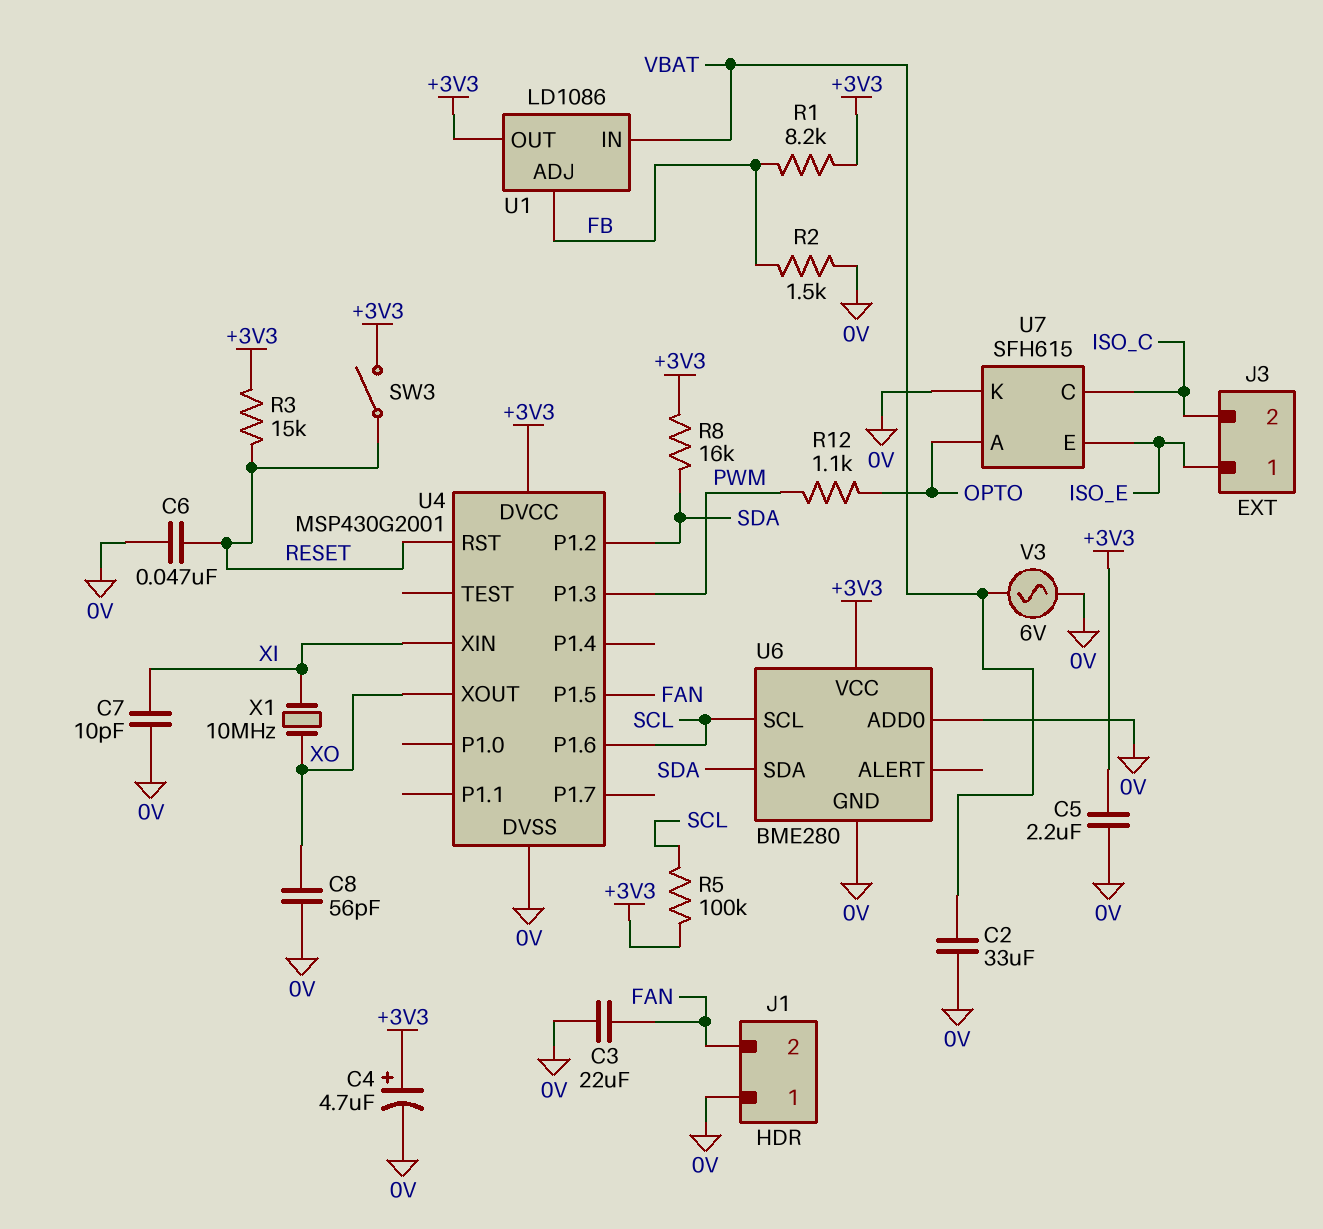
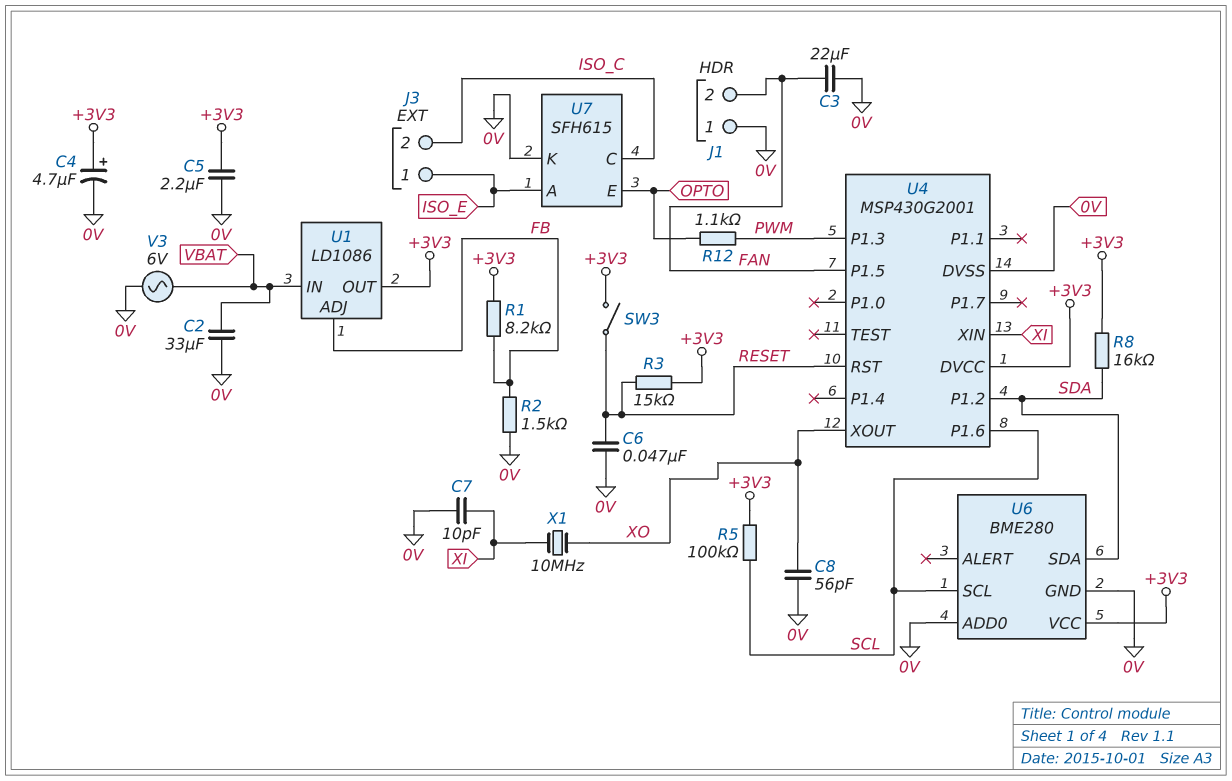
U7 pin A: OPTO -> ISO_E
U7 pin E: ISO_E -> OPTO

